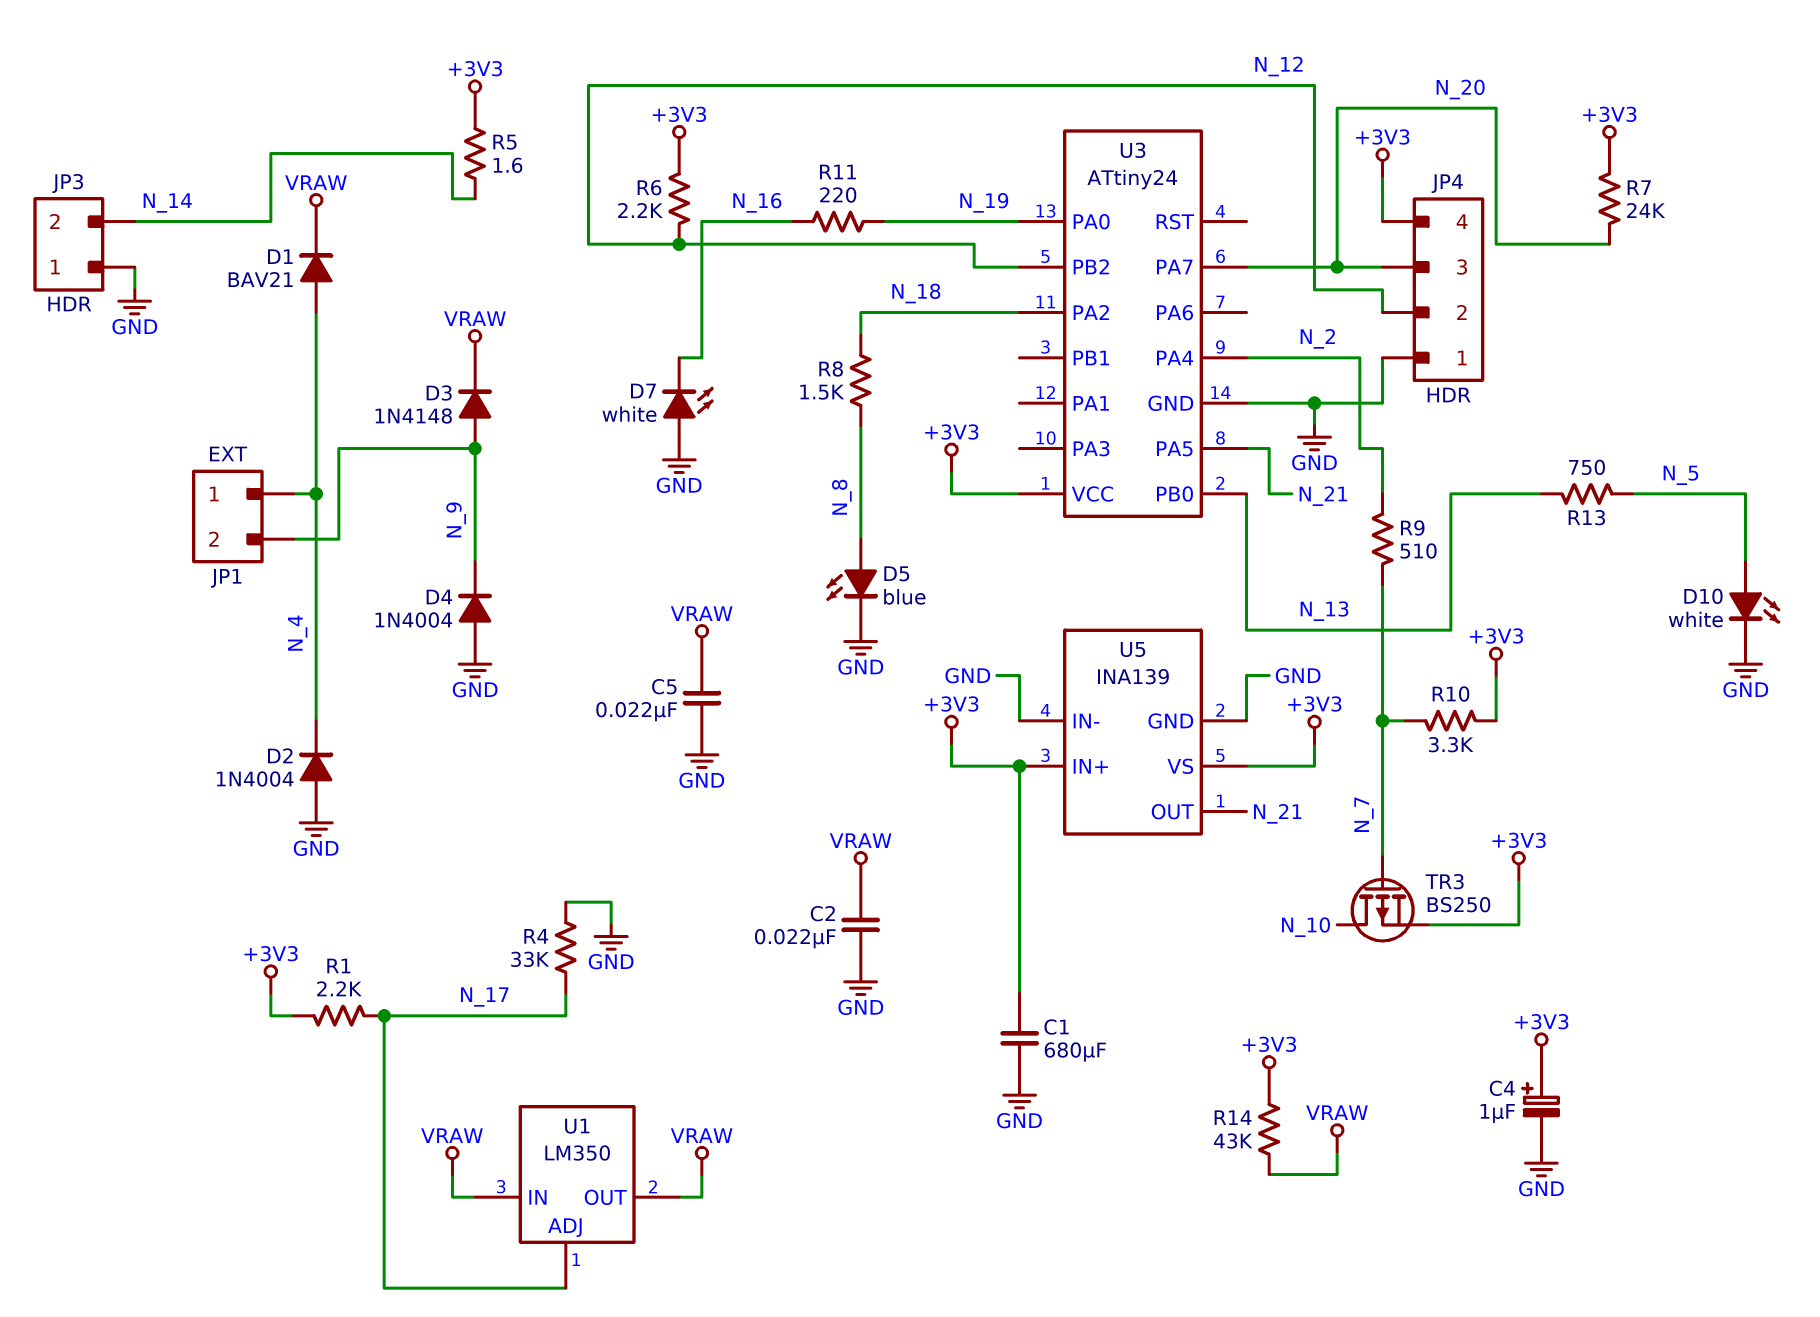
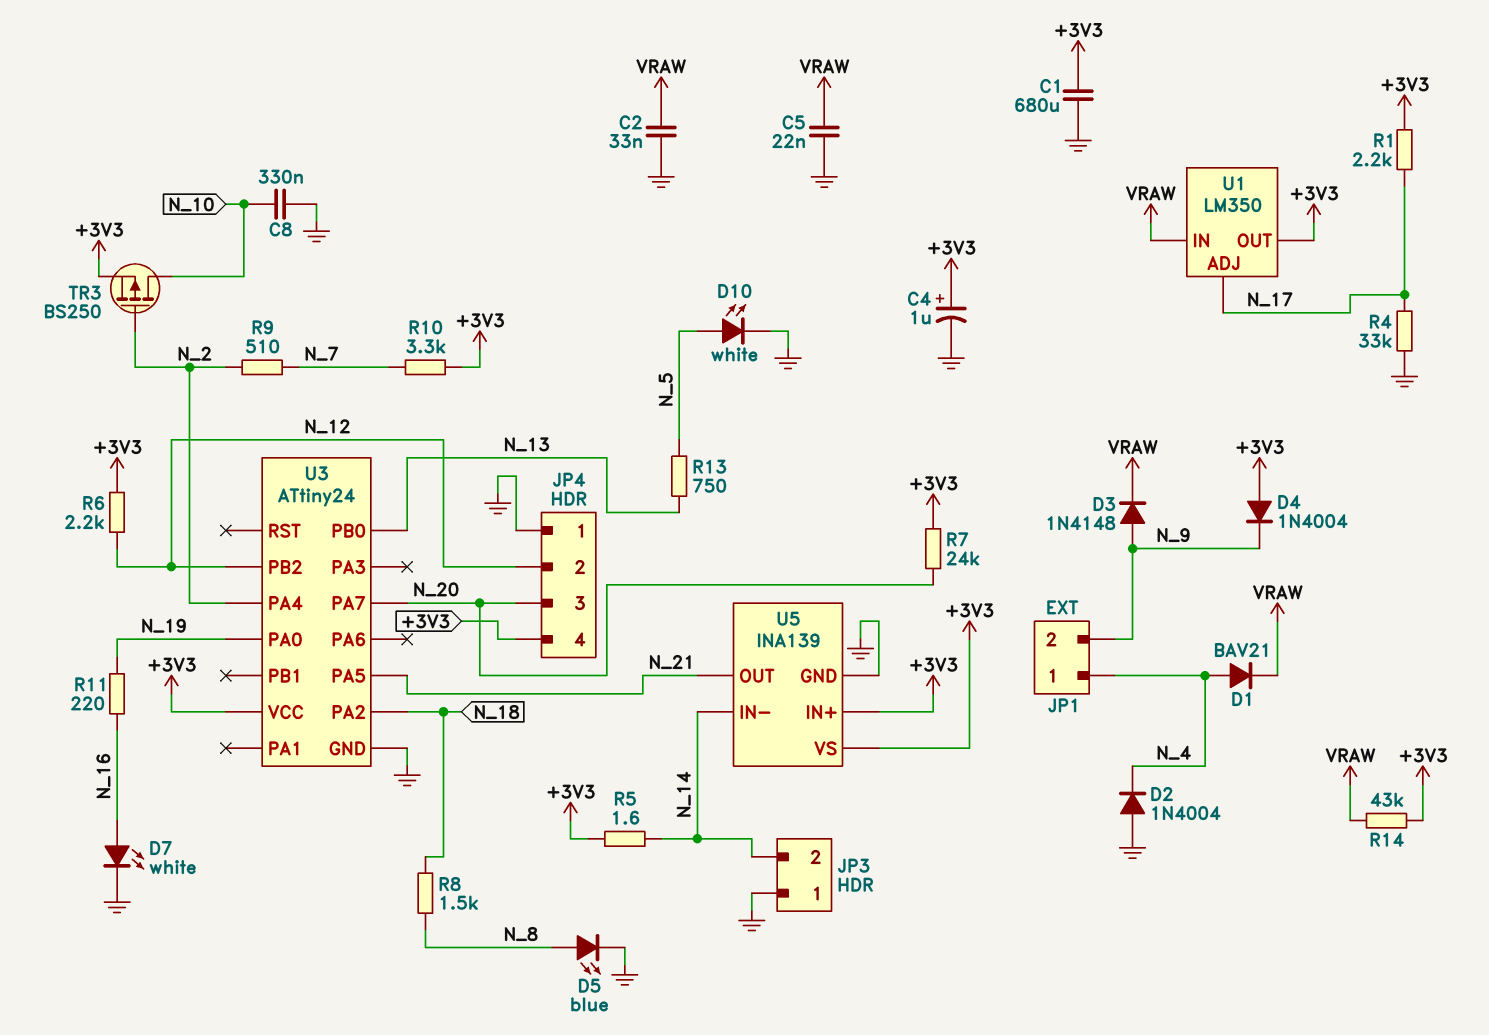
C2: 22nF (GND, VRAW) -> 33nF (GND, VRAW)
C8: none -> 330nF (GND, N_10)
D4: diode 1N4004 (A GND, K N_9) -> diode 1N4004 (A +3V3, K N_9)
D7: LED white (A GND, K N_16) -> LED white (A N_16, K GND)
TR3: PMOS BS250 (G N_7, D N_10, S +3V3) -> PMOS BS250 (G N_2, D N_10, S +3V3)
U1 pin OUT: VRAW -> +3V3
U5 pin IN-: GND -> N_14

